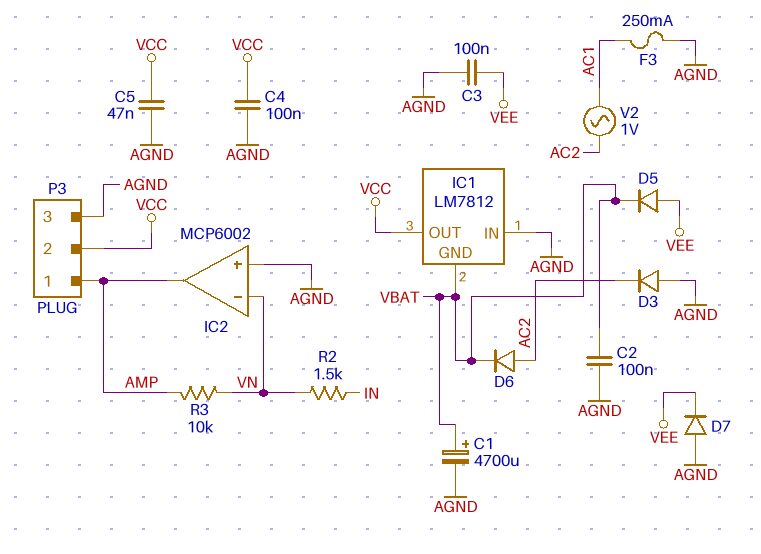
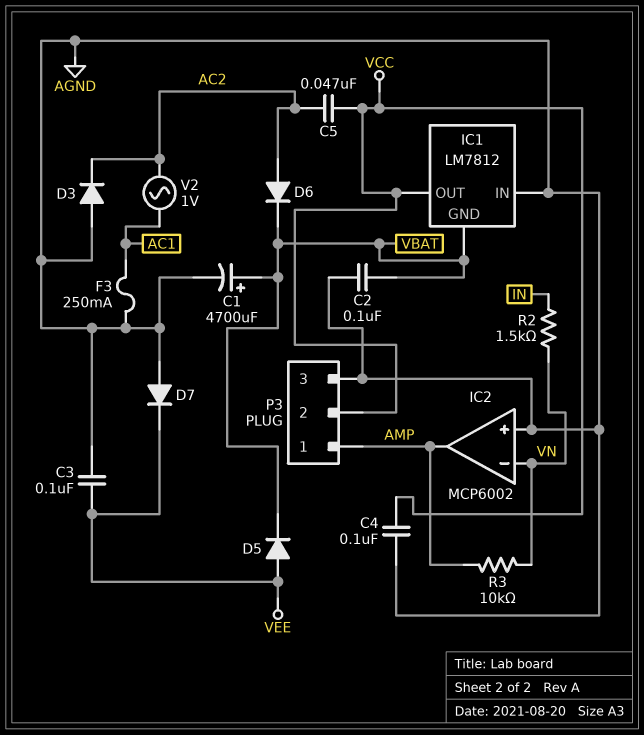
C5: 47nF (AGND, VCC) -> 47nF (AC2, VCC)

